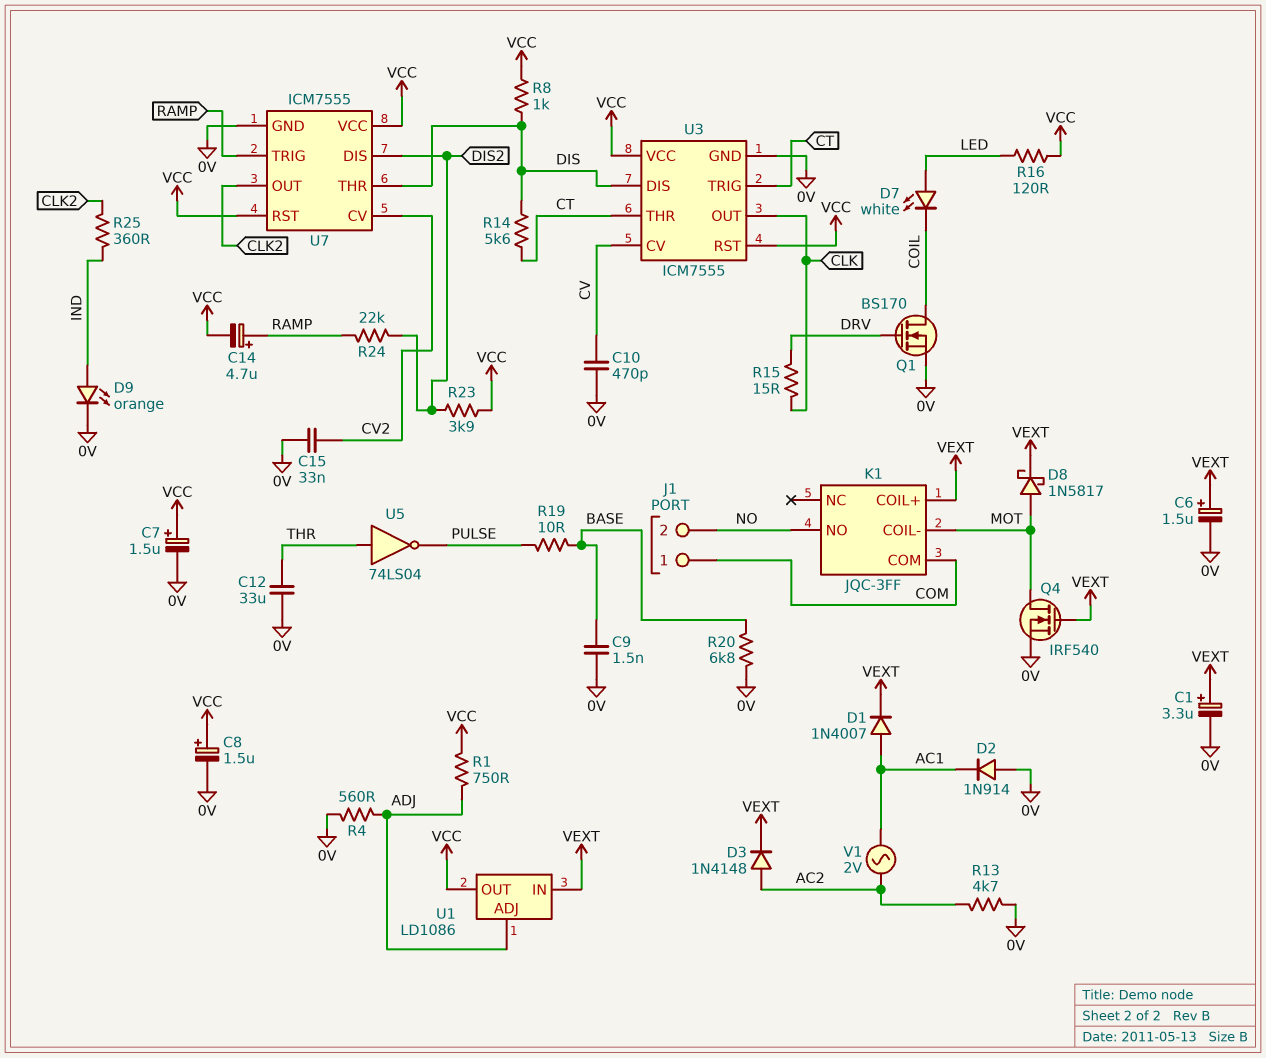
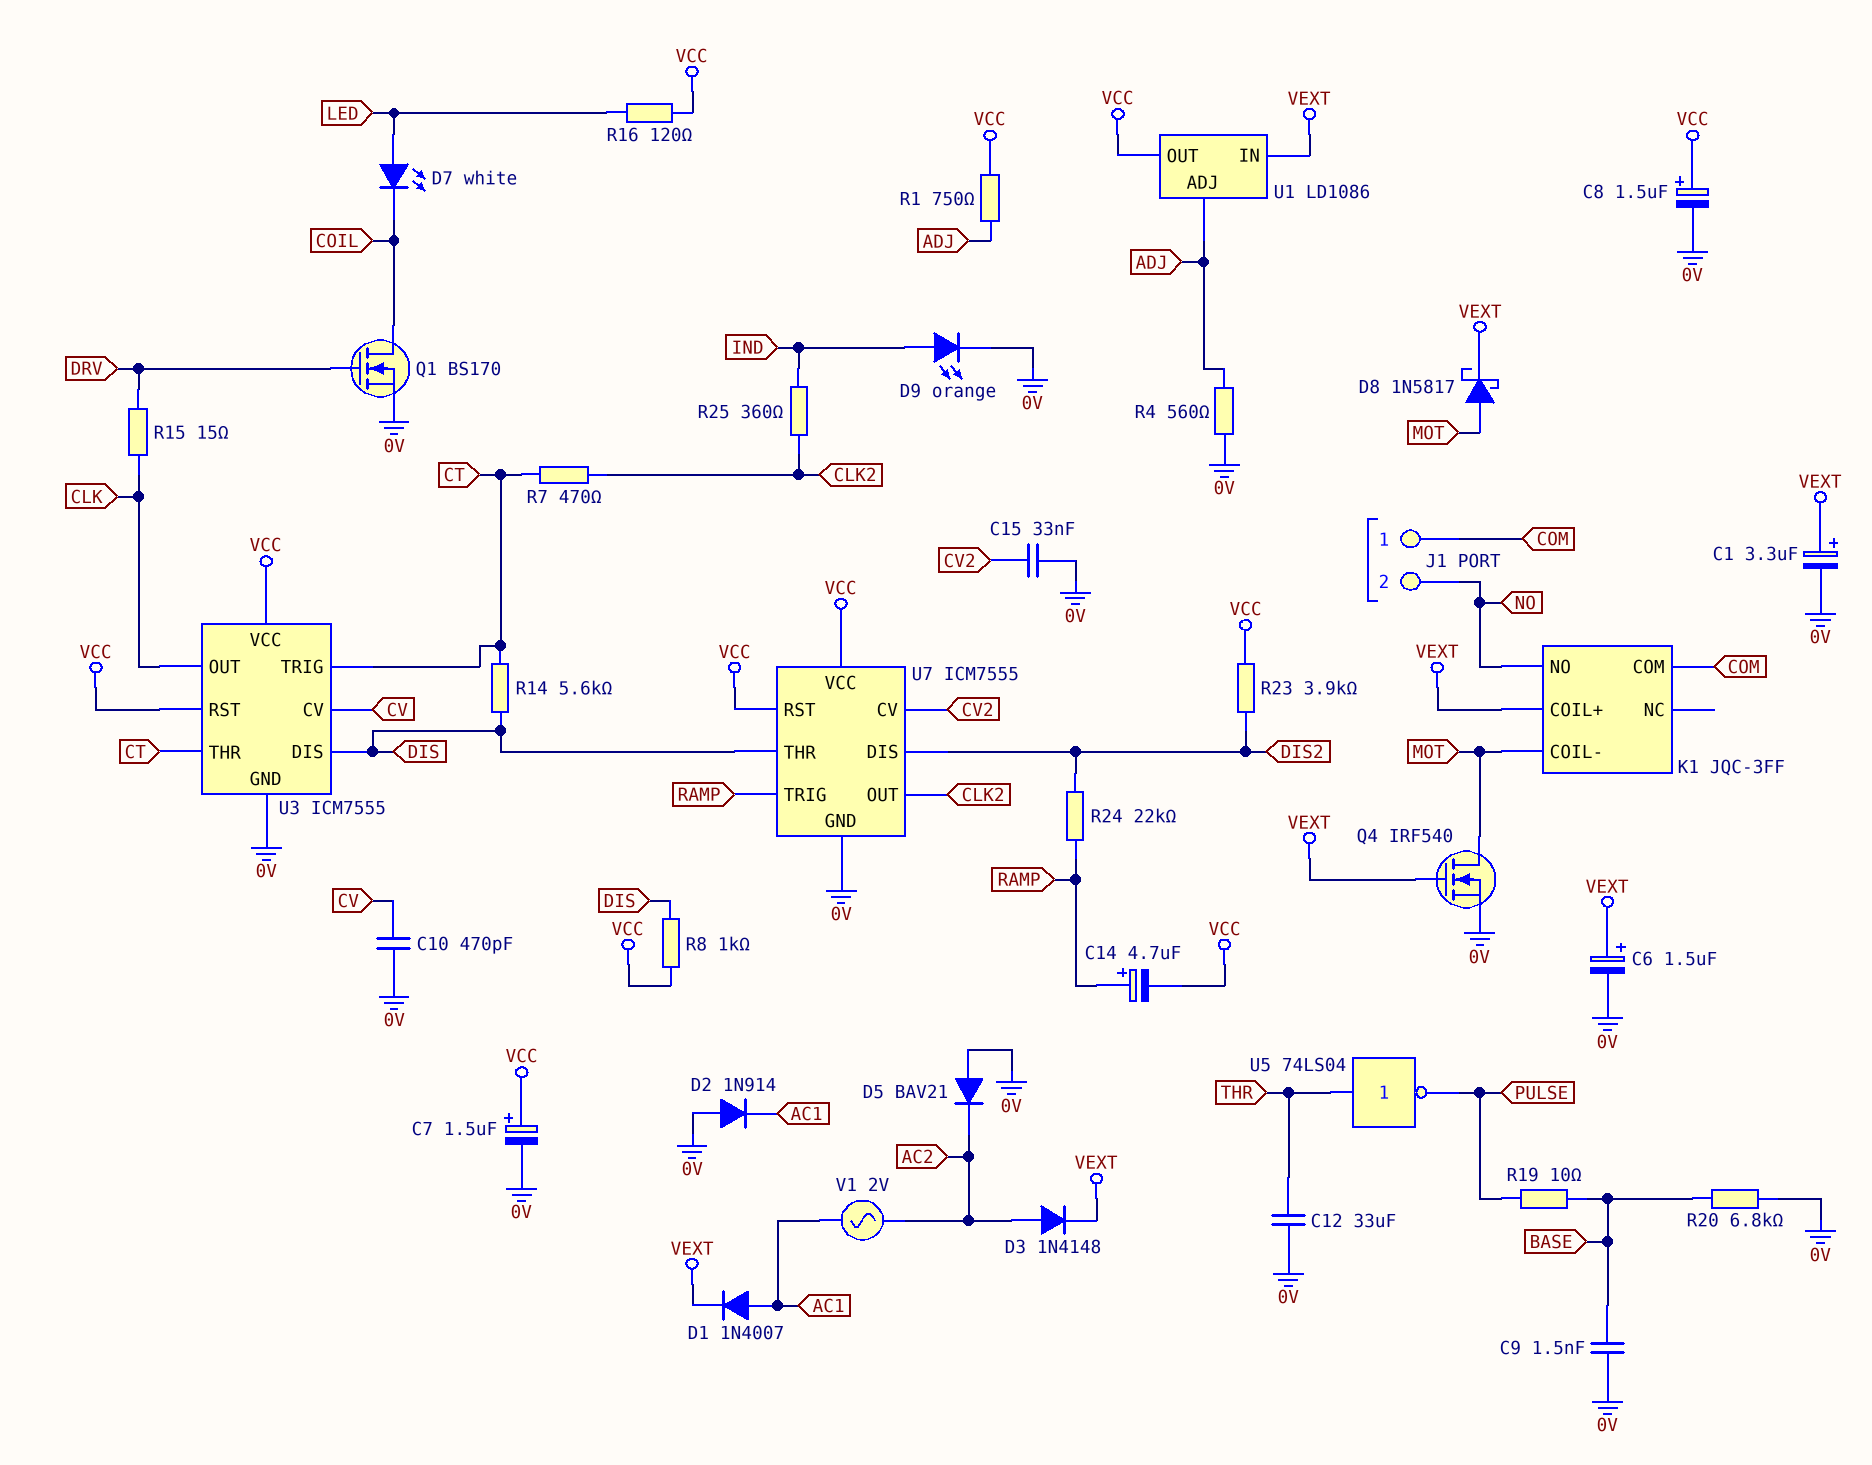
D5: none -> diode BAV21 (A 0V, K AC2)
R7: none -> 470 (CLK2, CT)
R13: 4.7k (0V, AC2) -> none

